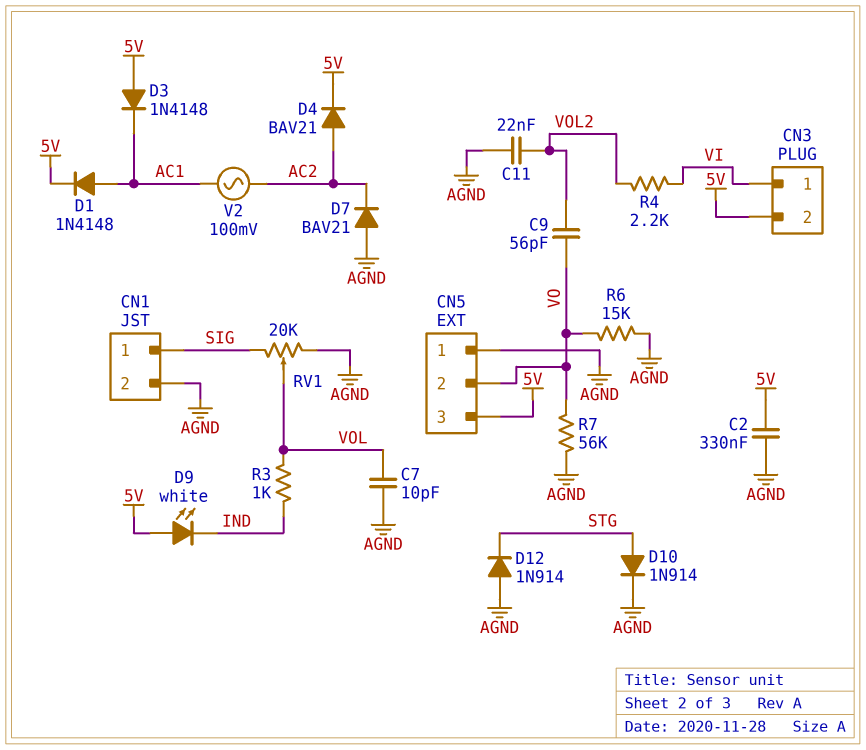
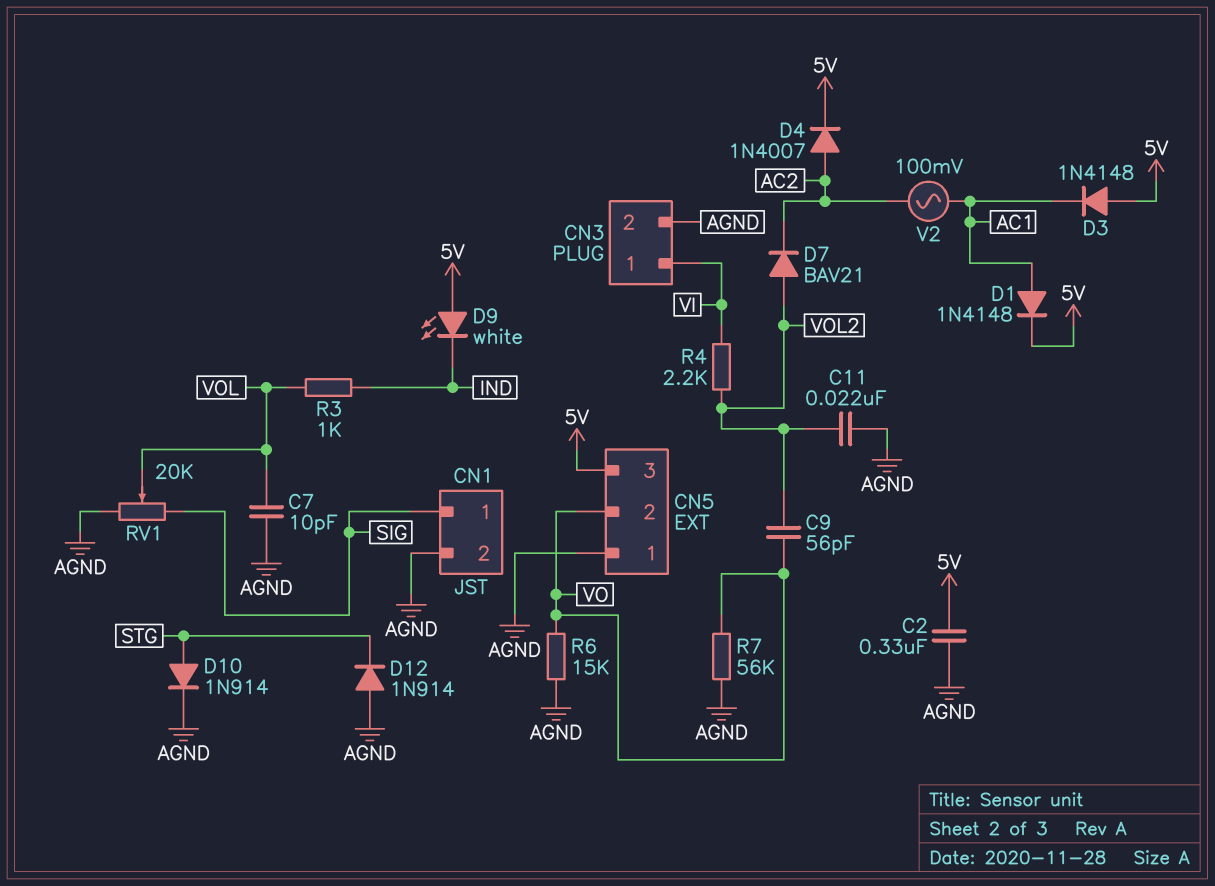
CN3 pin 2: 5V -> AGND
D4: diode BAV21 (A AC2, K 5V) -> diode 1N4007 (A AC2, K 5V)
D7: diode BAV21 (A AGND, K AC2) -> diode BAV21 (A VOL2, K AC2)

